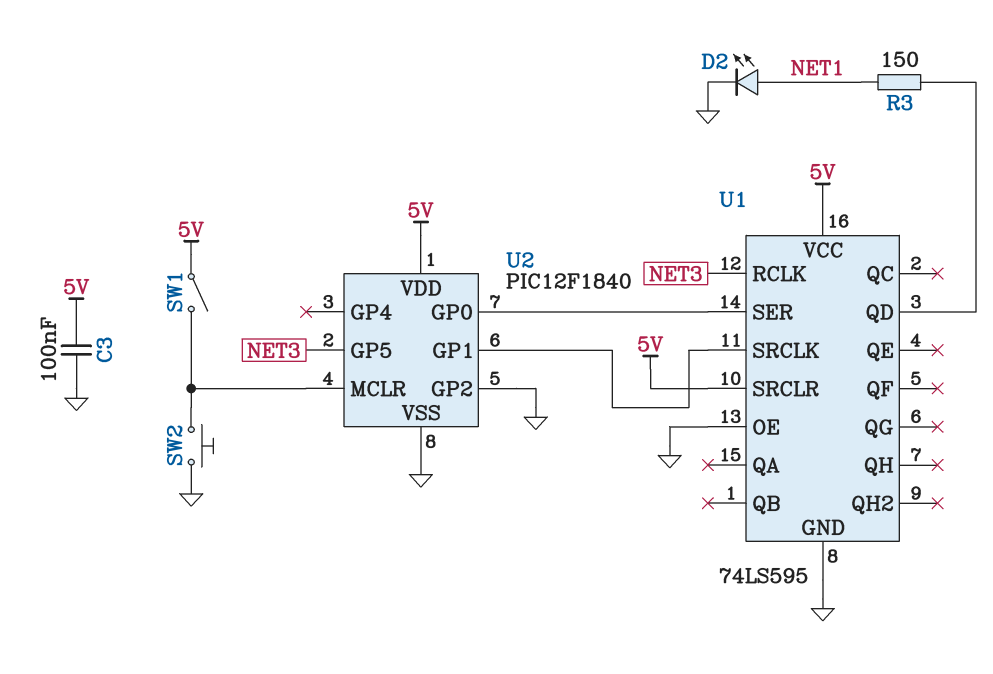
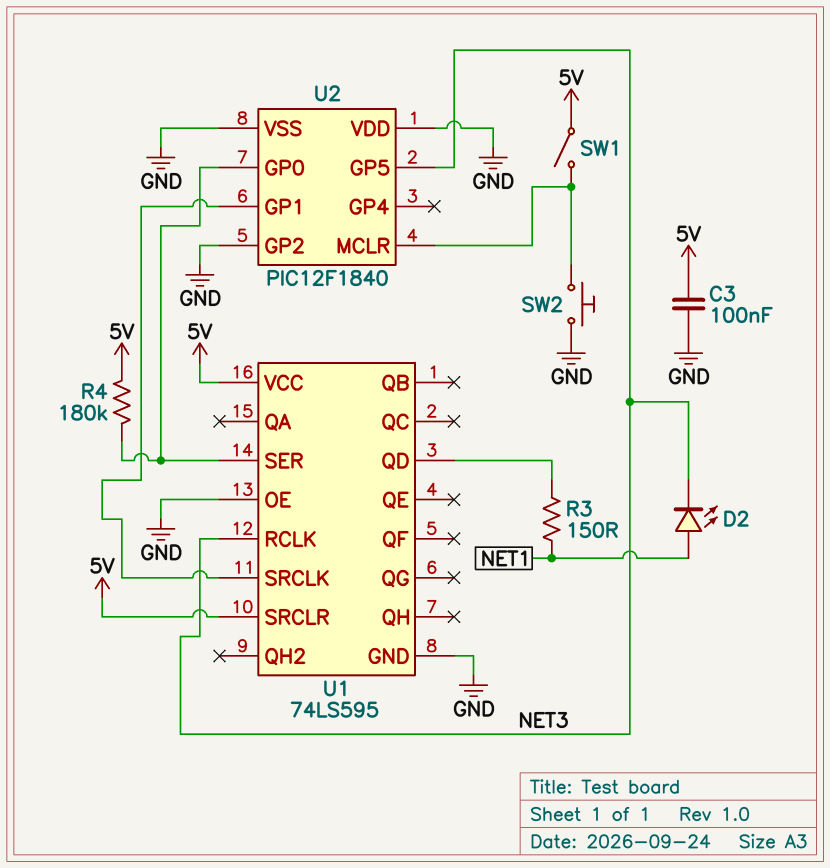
D2: LED (A NET1, K GND) -> LED (A NET1, K NET3)
R4: none -> 180k (5V, U1/SER)
U2 pin VDD: 5V -> GND

